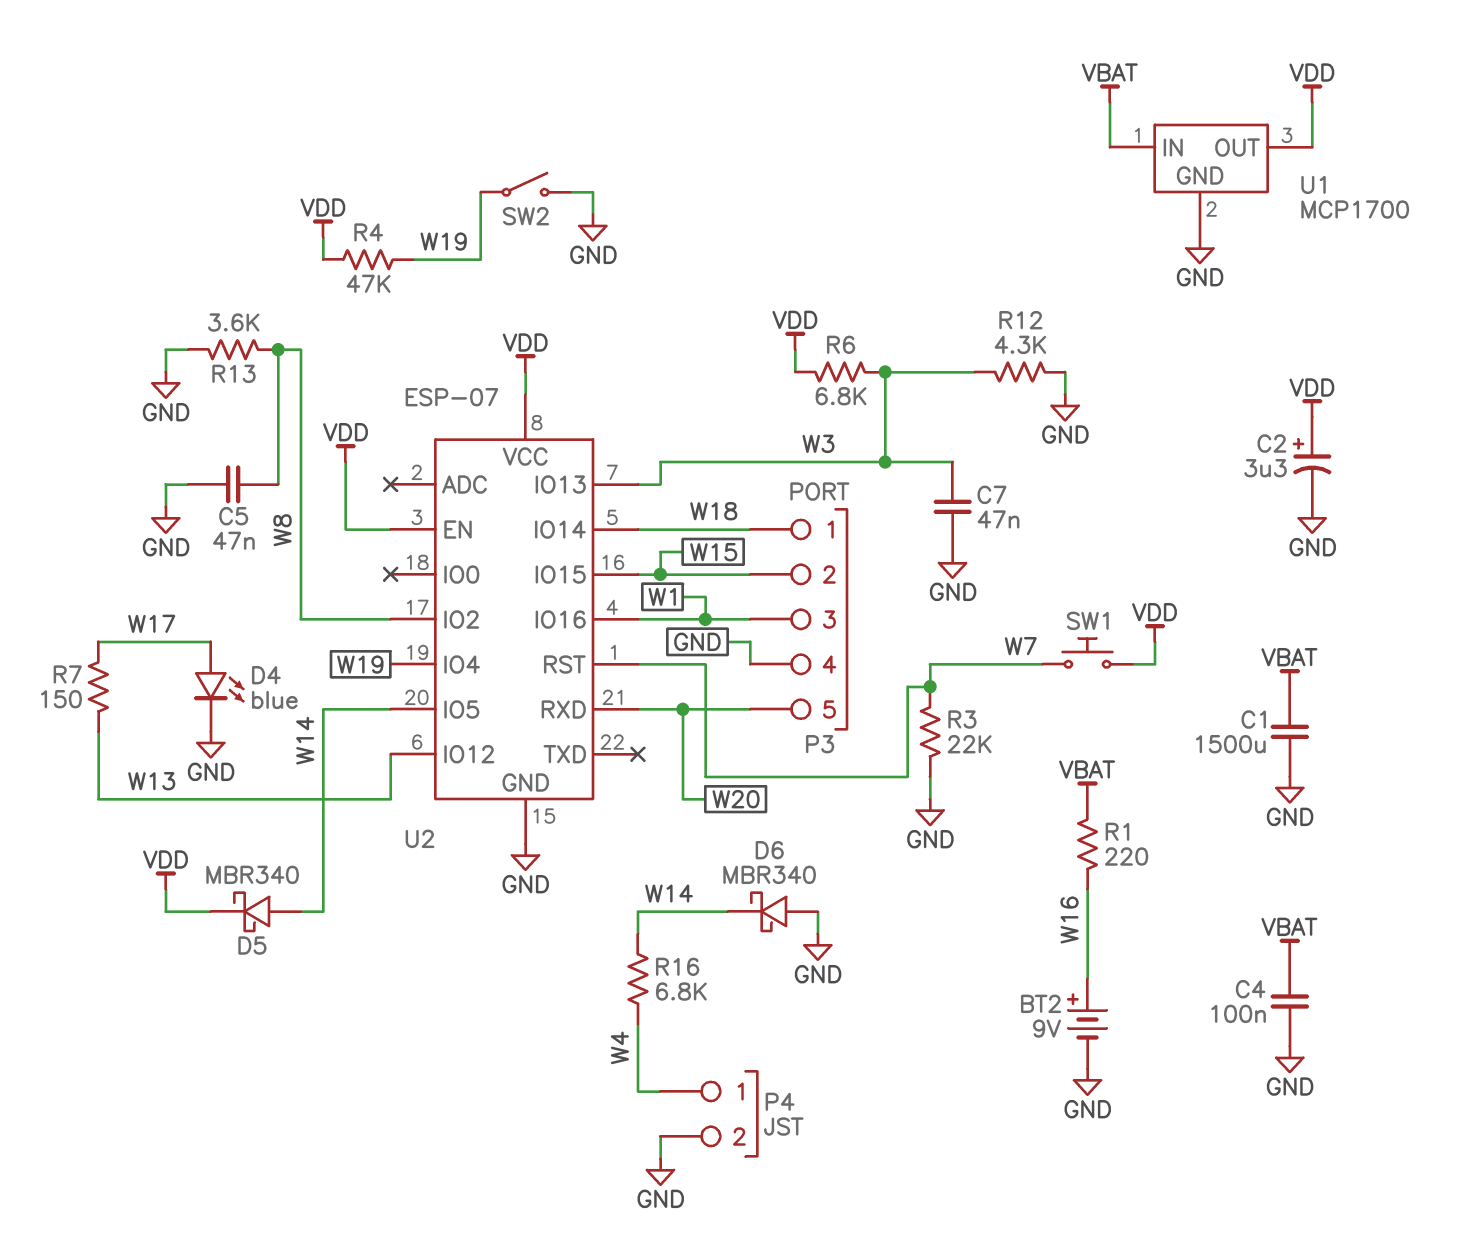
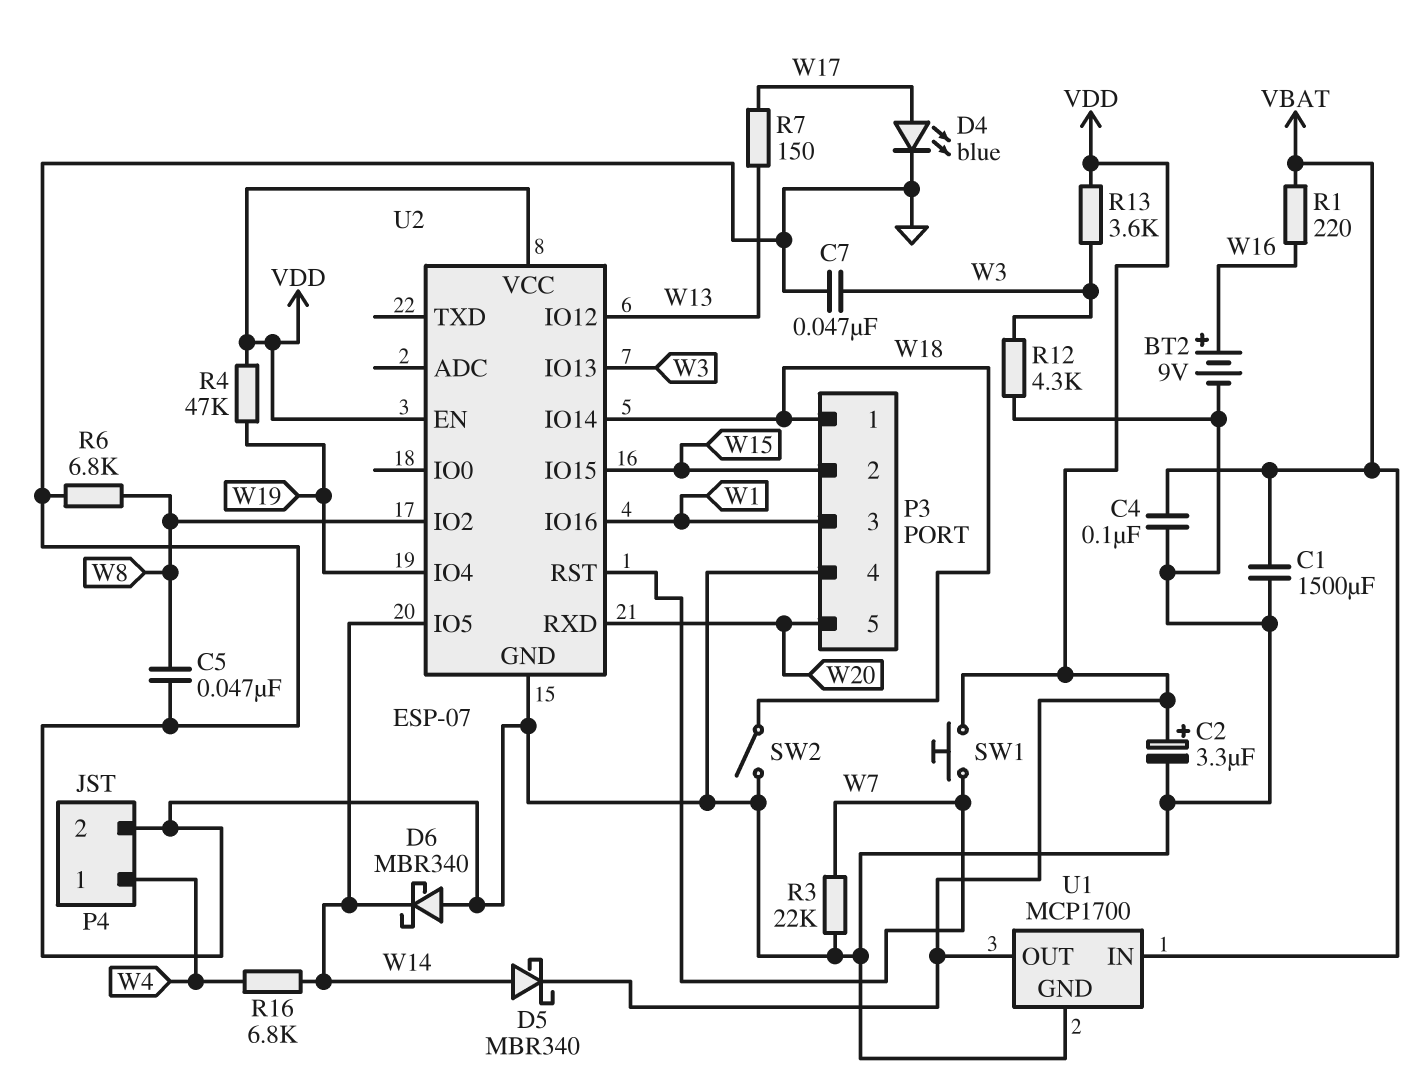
R6: 6.8k (VDD, W3) -> 6.8k (GND, W8)
R13: 3.6k (GND, W8) -> 3.6k (VDD, W3)
SW2: switch (GND, W19) -> switch (GND, W18)

